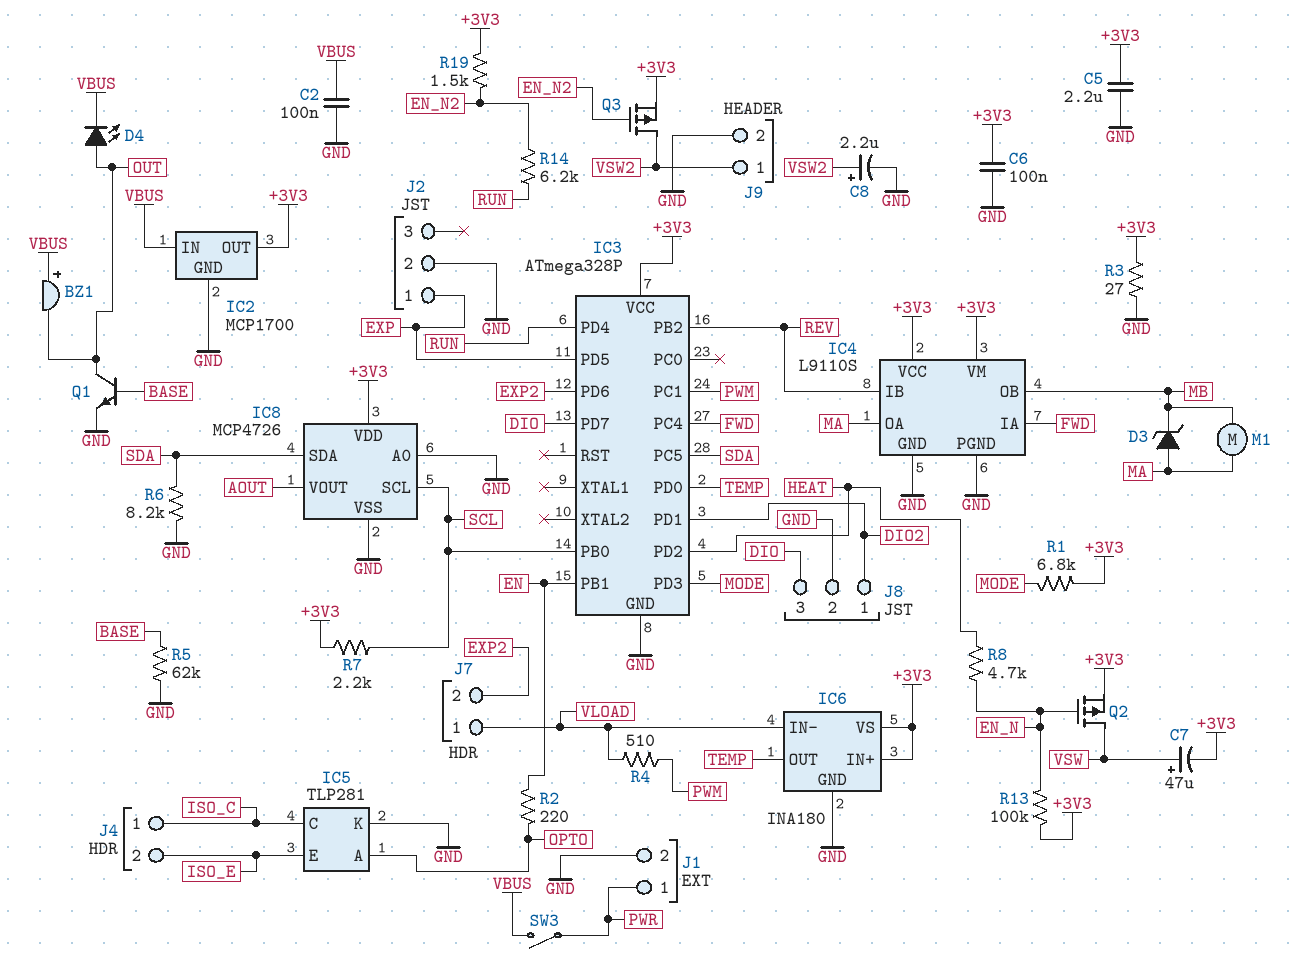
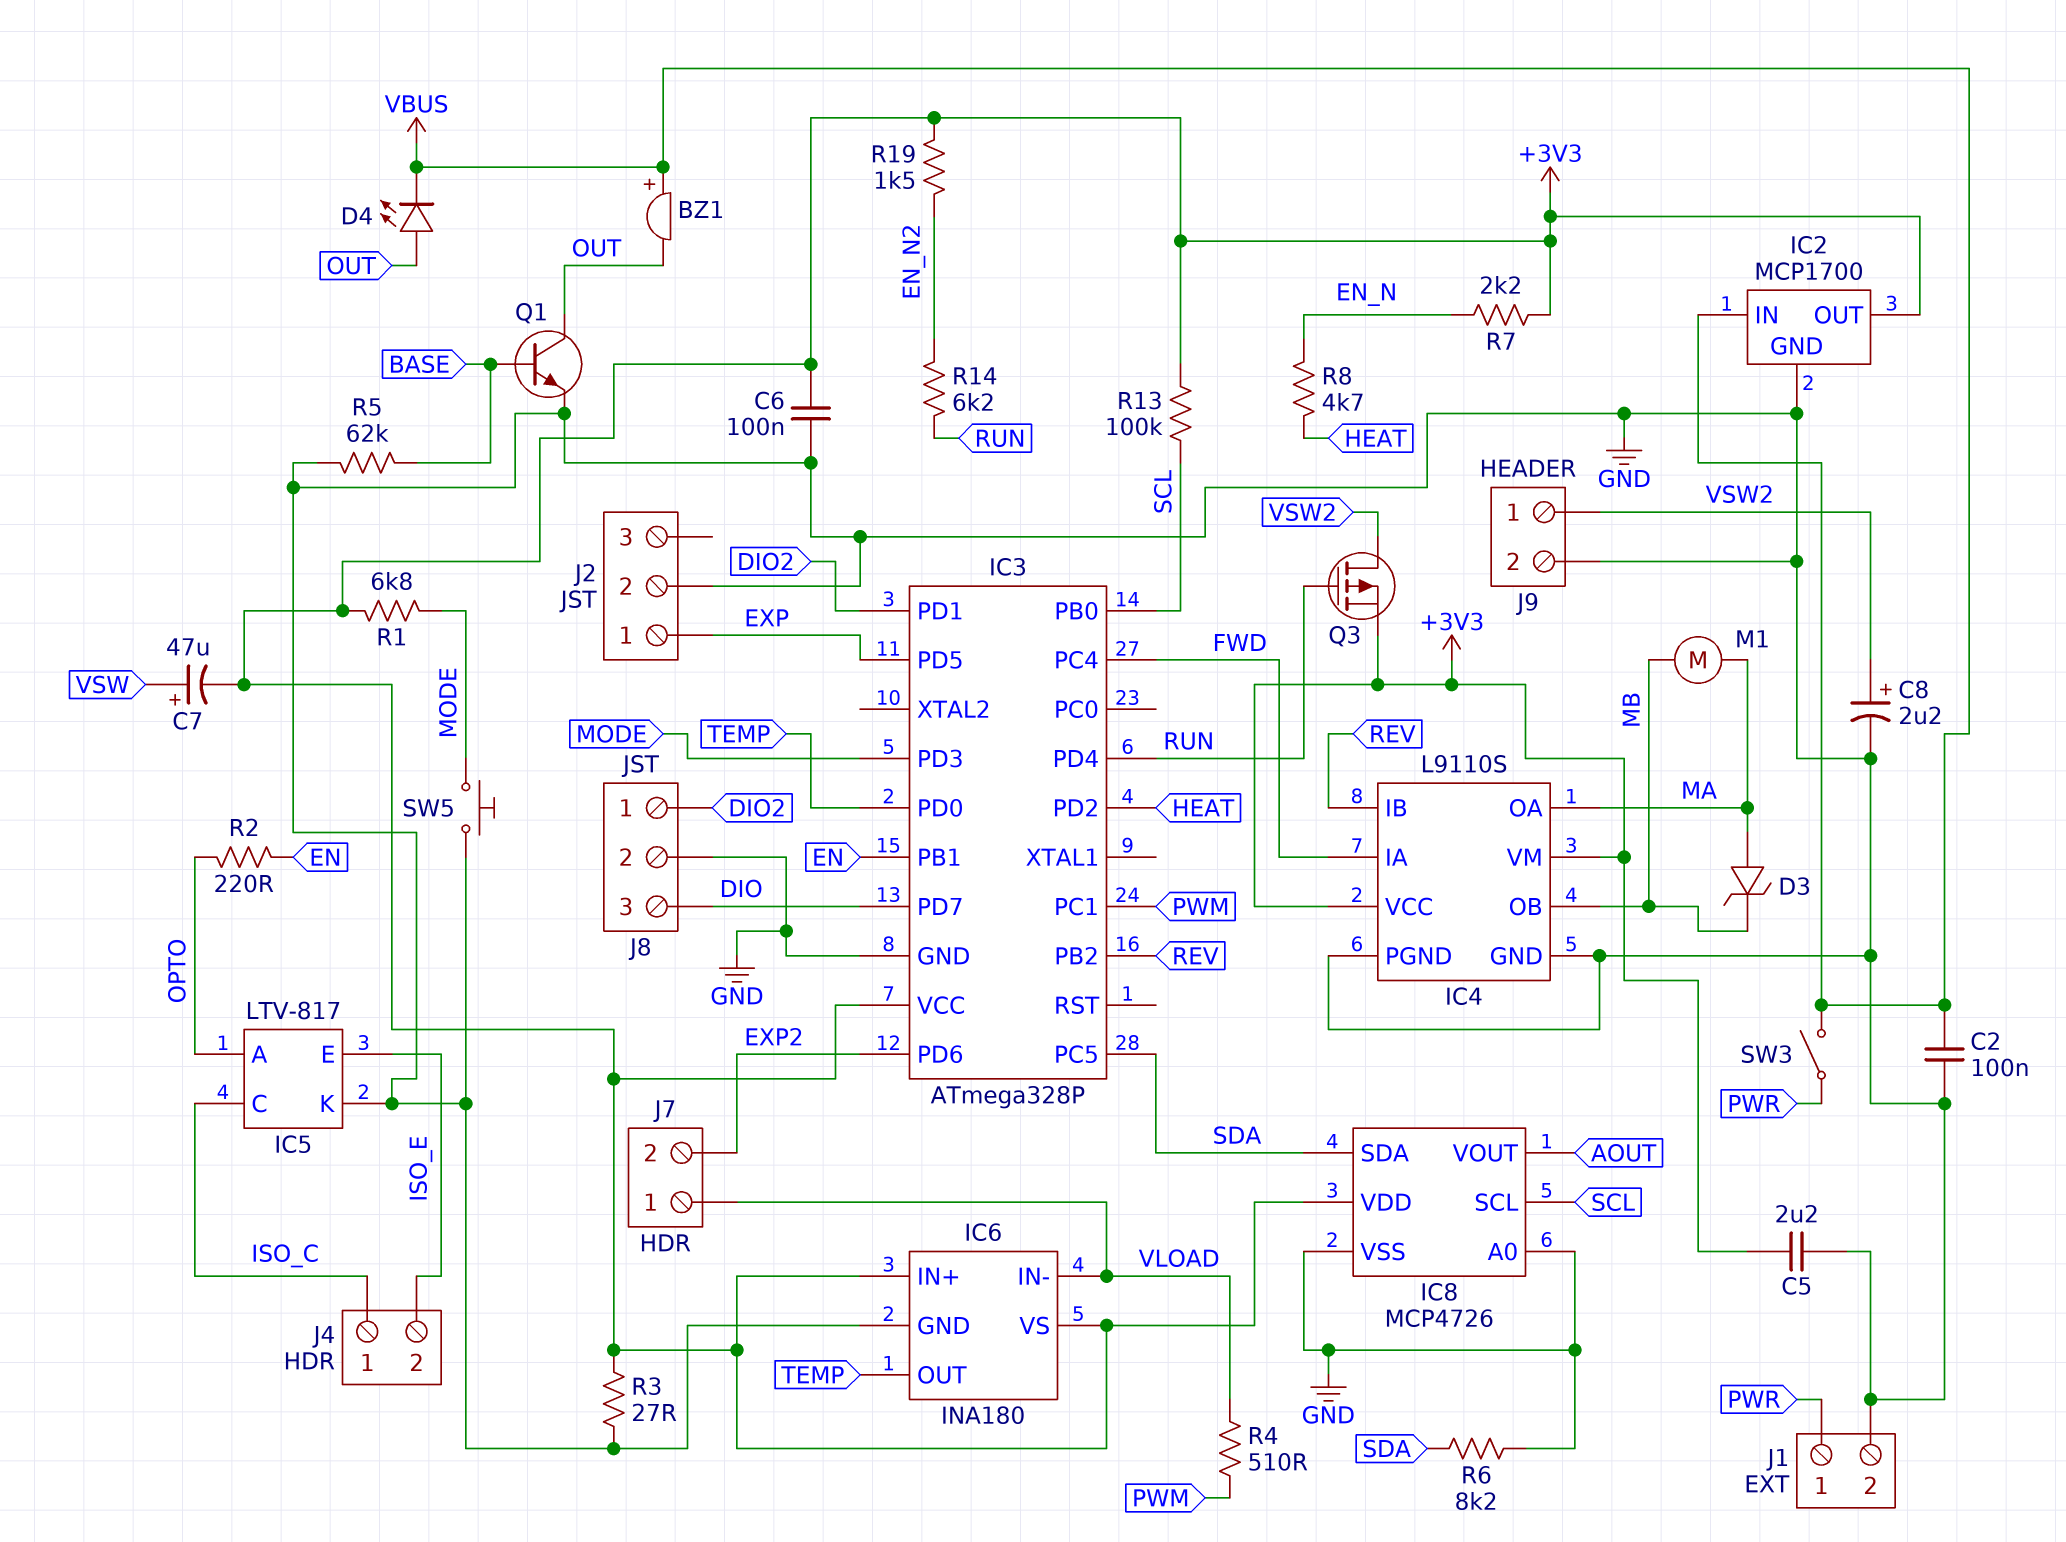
IC5: TLP281 -> LTV-817
Q2: PMOS (G EN_N, D VSW, S +3V3) -> none
Q3: PMOS (G EN_N2, D VSW2, S +3V3) -> PMOS (G RUN, D VSW2, S +3V3)
R7: 2.2k (+3V3, SCL) -> 2.2k (+3V3, EN_N)
R13: 100k (+3V3, EN_N) -> 100k (+3V3, SCL)
SW5: none -> button (GND, MODE)

